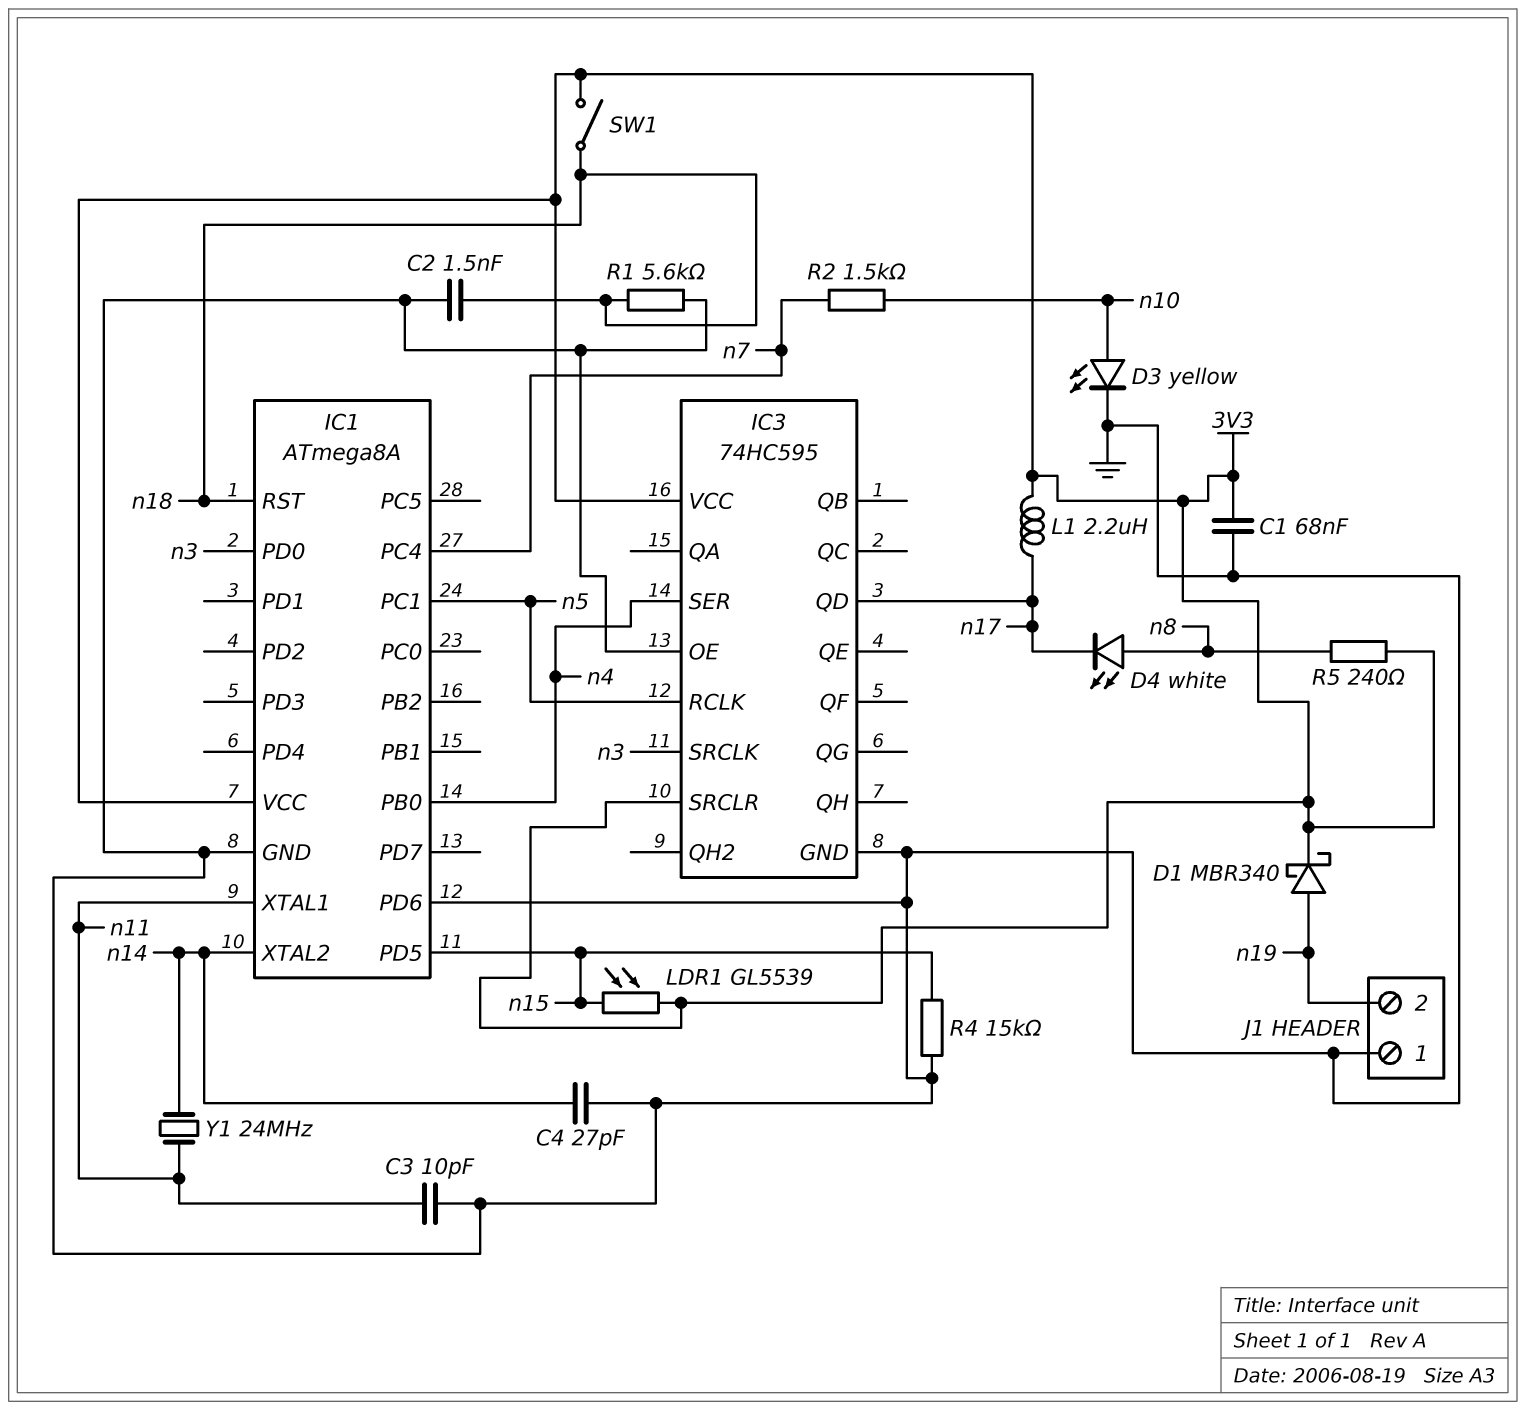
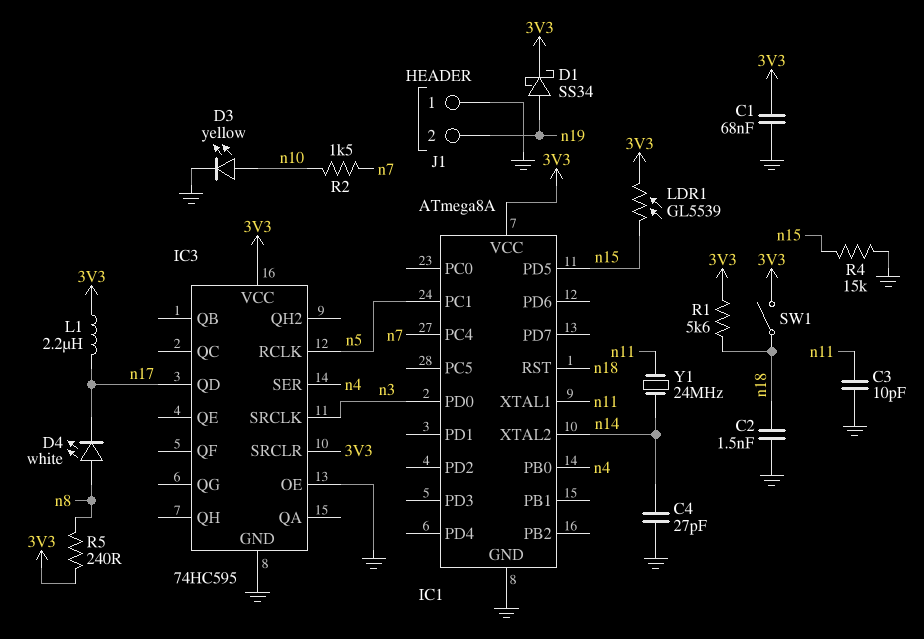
D1: schottky MBR340 (A n19, K 3V3) -> schottky SS34 (A n19, K 3V3)
IC1 pin PD6: GND -> none
R1: 5.6k (GND, n18) -> 5.6k (3V3, n18)

